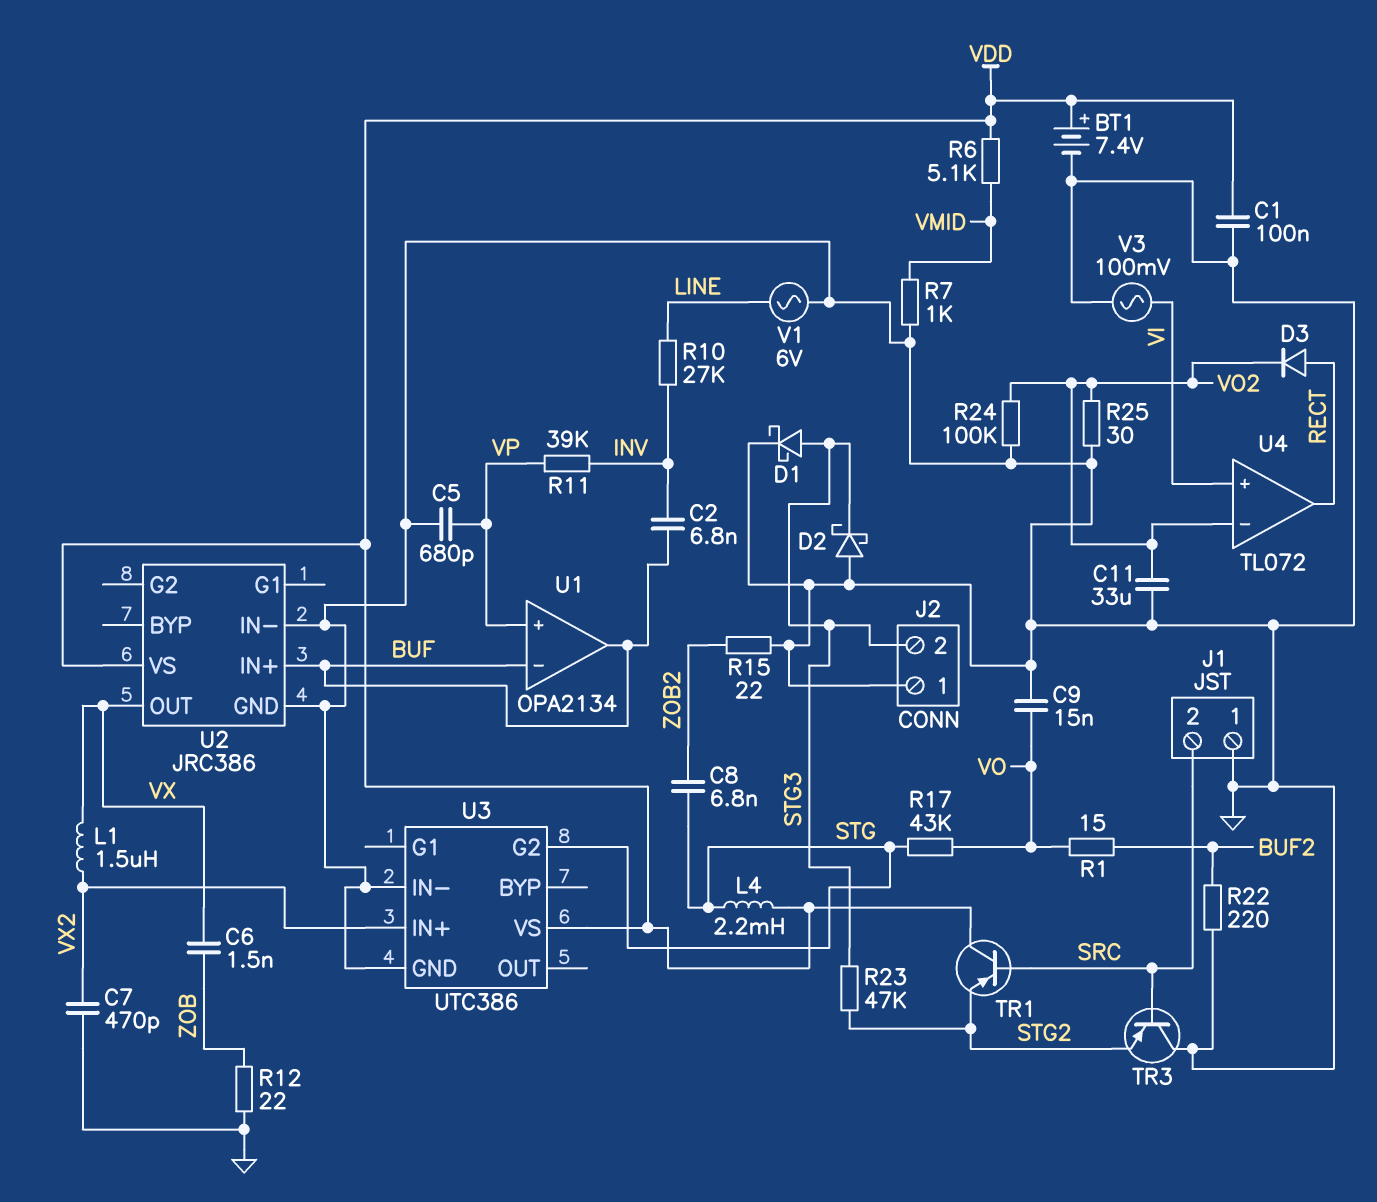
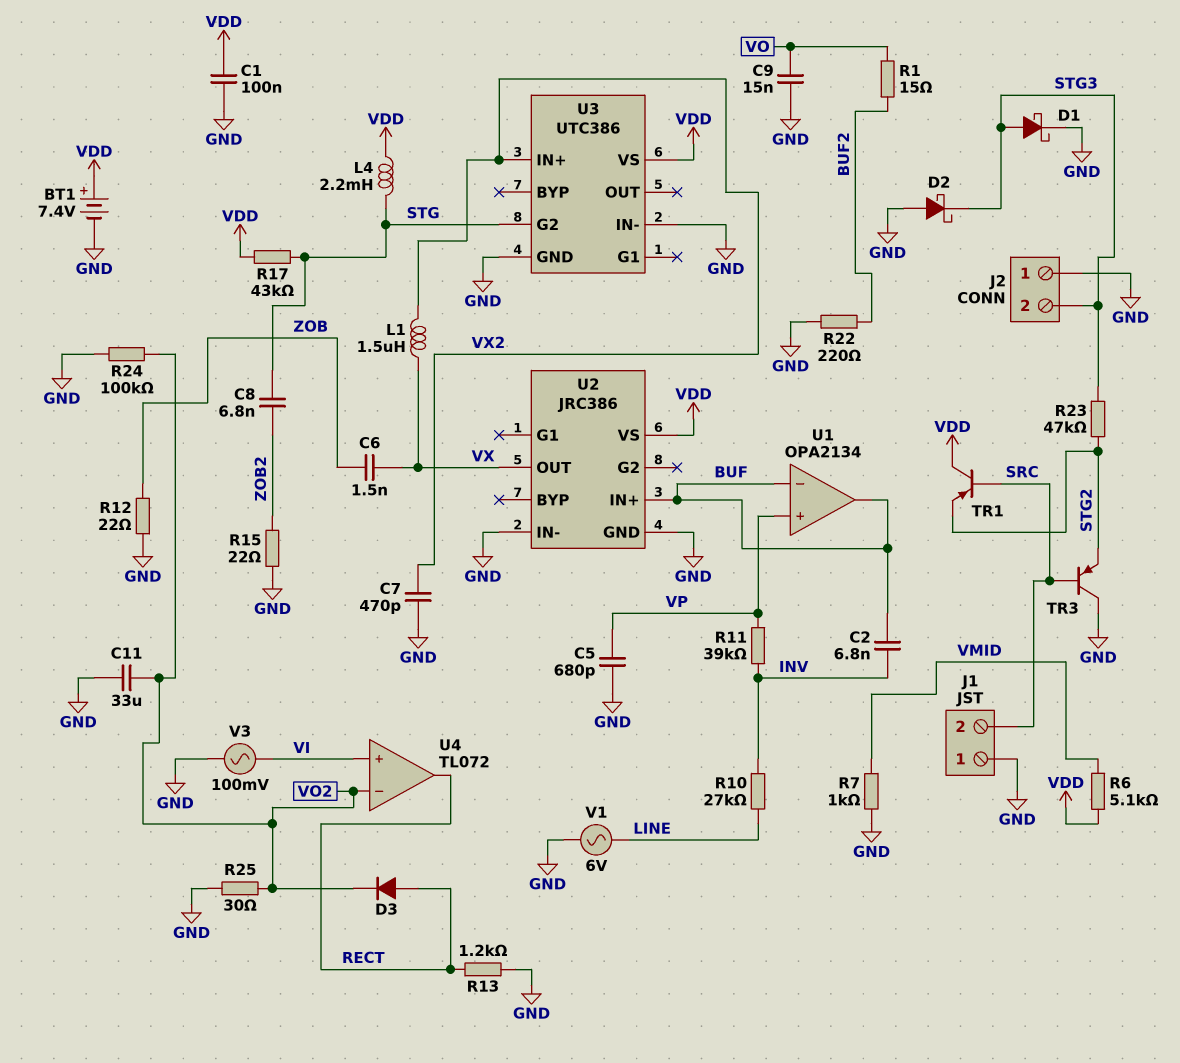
R13: none -> 1.2k (GND, RECT)
R17: 43k (STG, VO) -> 43k (STG, VDD)

